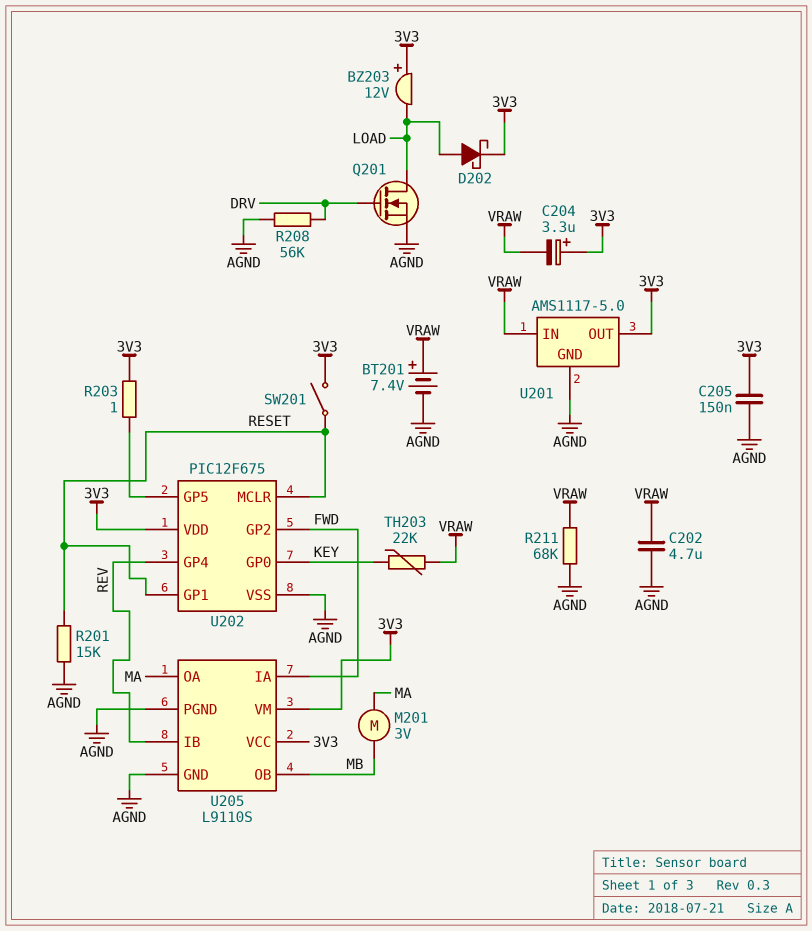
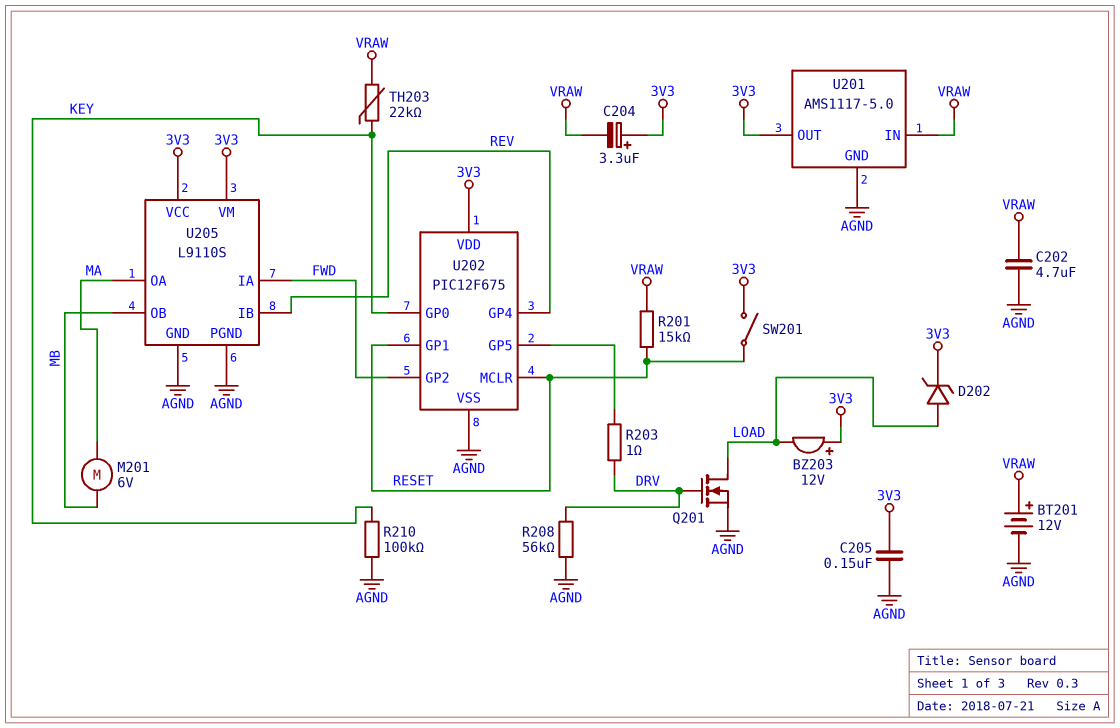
BT201: 7.4V (plus VRAW, minus AGND) -> 12V (plus VRAW, minus AGND)
D202: schottky (A LOAD, K 3V3) -> zener (A LOAD, K 3V3)
M201: motor 3V (MA, MB) -> motor 6V (MA, MB)
R201: 15k (AGND, RESET) -> 15k (RESET, VRAW)
R203: 1 (3V3, U202/GP5) -> 1 (DRV, U202/GP5)
R210: none -> 100k (AGND, KEY)
R211: 68k (AGND, VRAW) -> none

